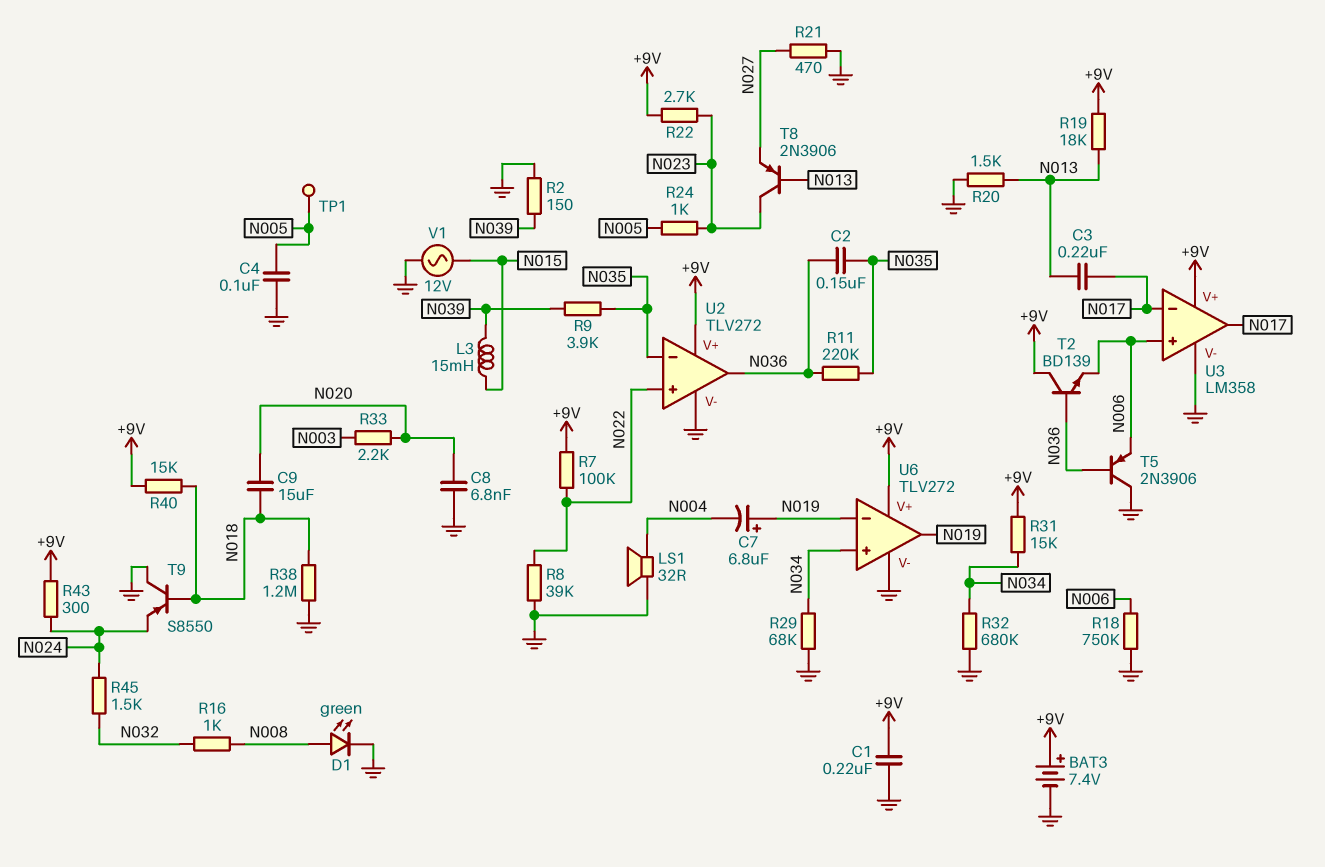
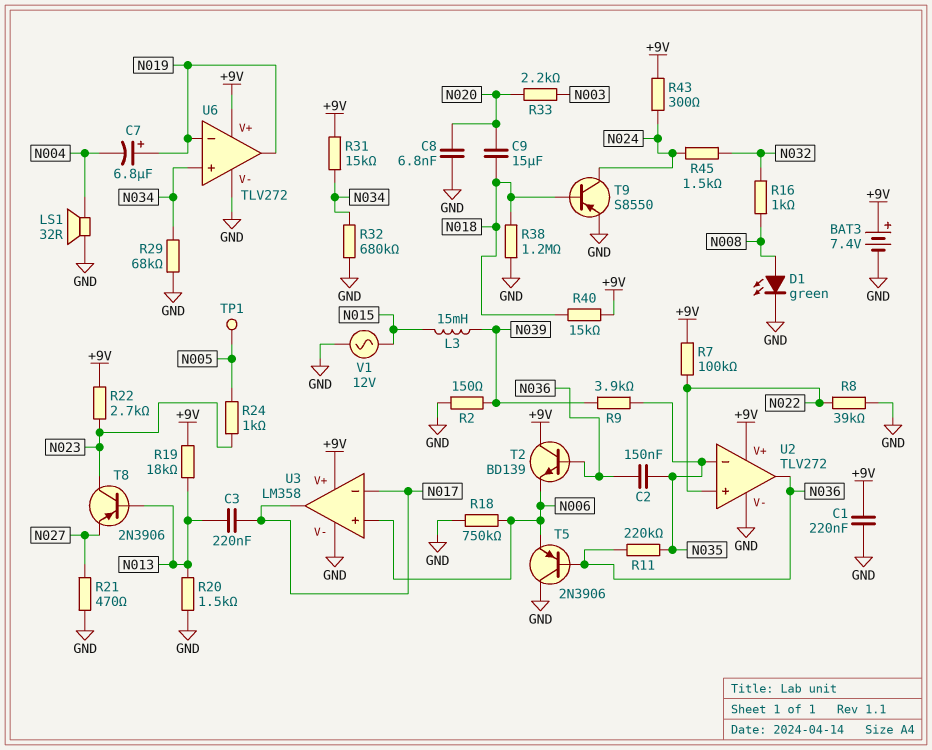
C4: 100nF (GND, N005) -> none
T9: PNP S8550 (B N018, C GND, E N024) -> PNP S8550 (B N018, C N024, E GND)

